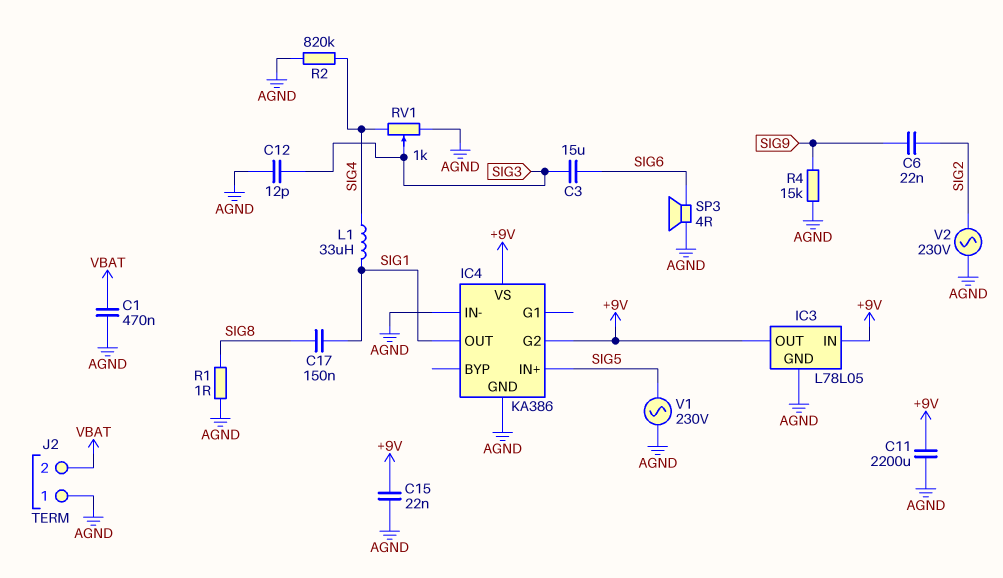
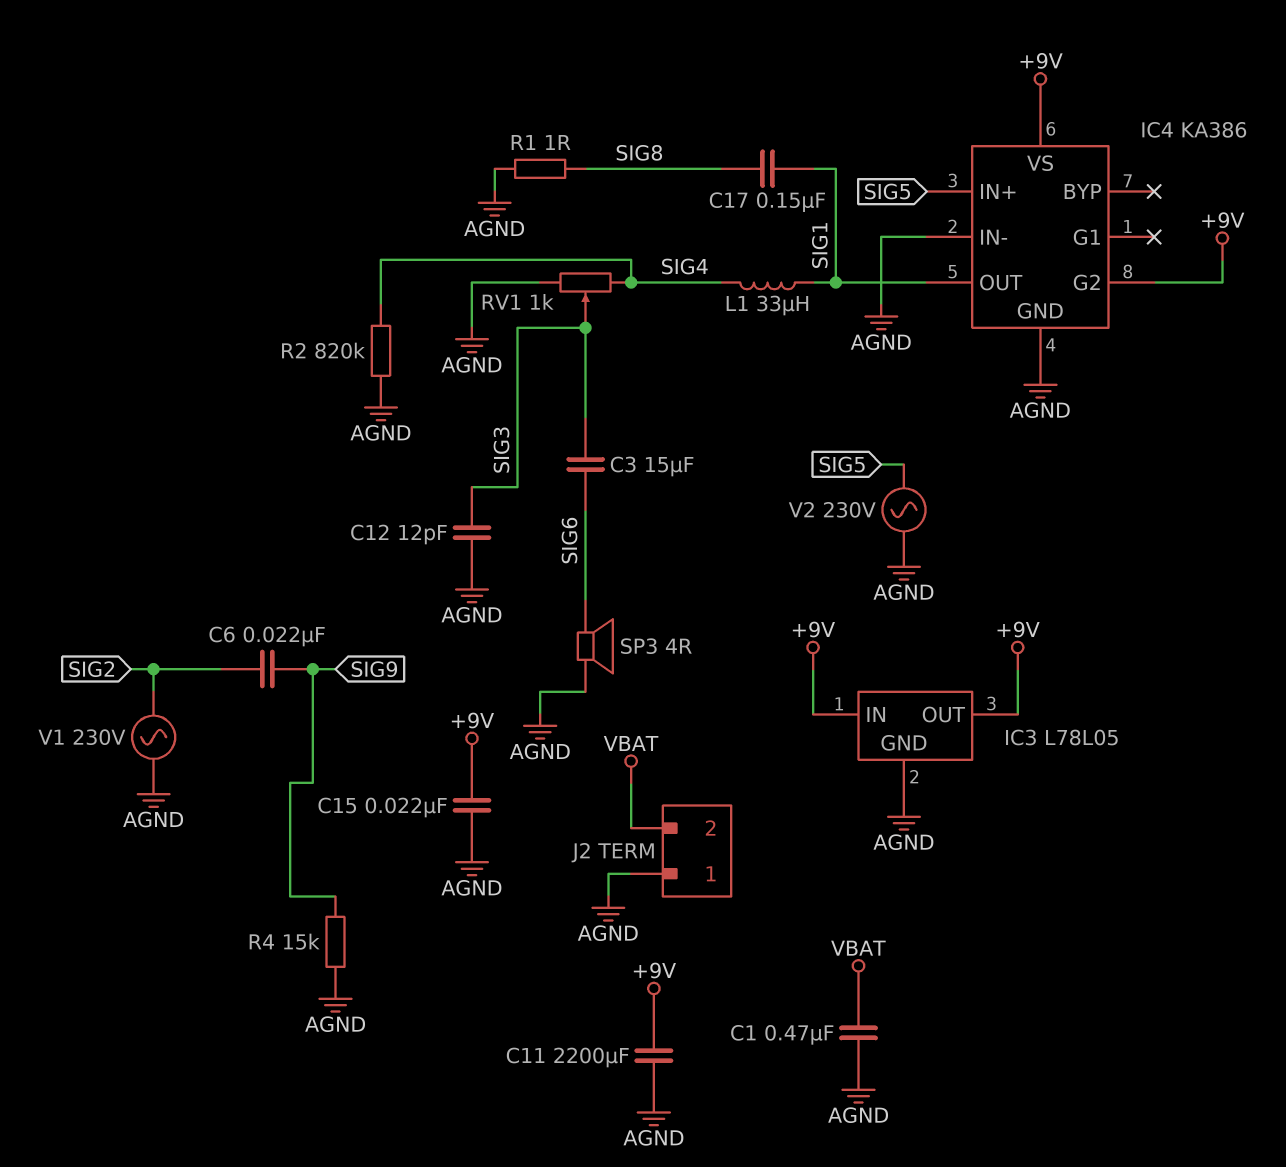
V1: AC 230V (AGND, SIG5) -> AC 230V (AGND, SIG2)
V2: AC 230V (AGND, SIG2) -> AC 230V (AGND, SIG5)

